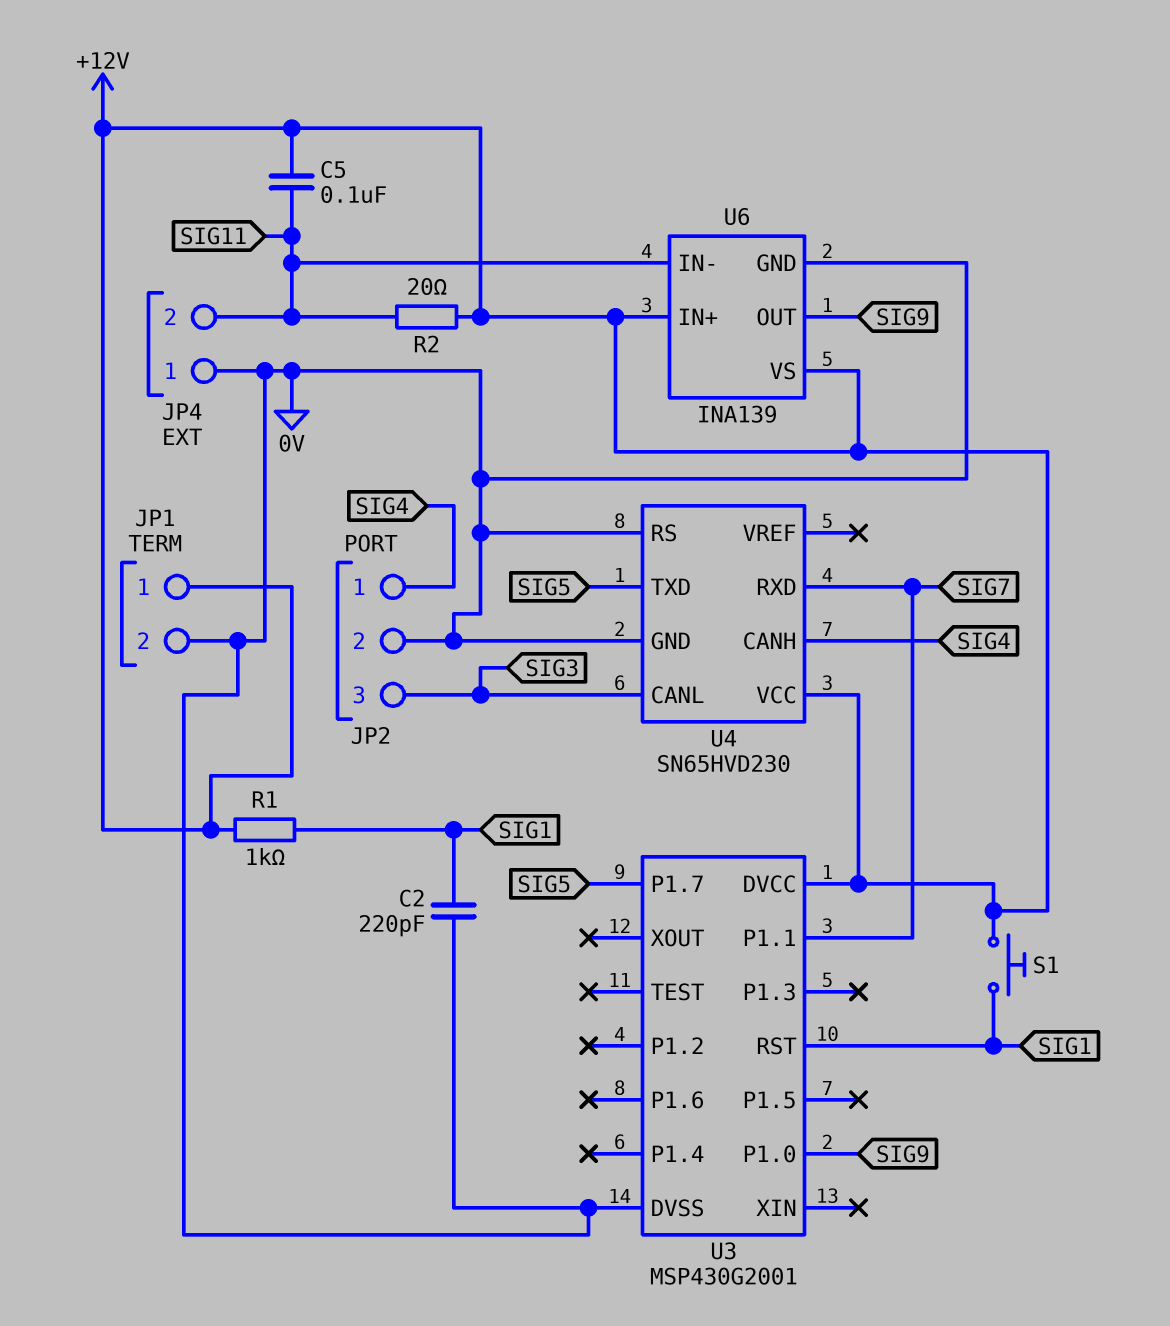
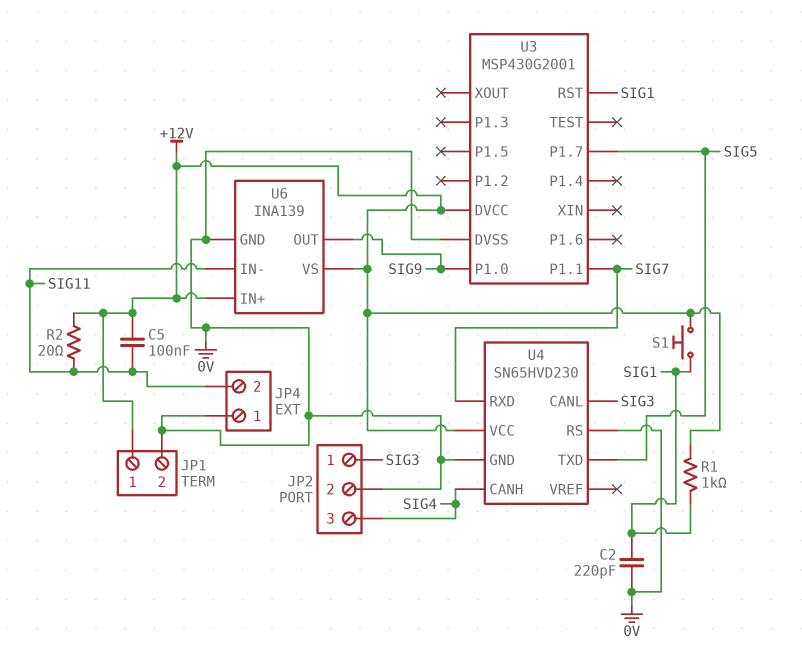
JP2 pin 1: SIG4 -> SIG3
JP2 pin 3: SIG3 -> SIG4

